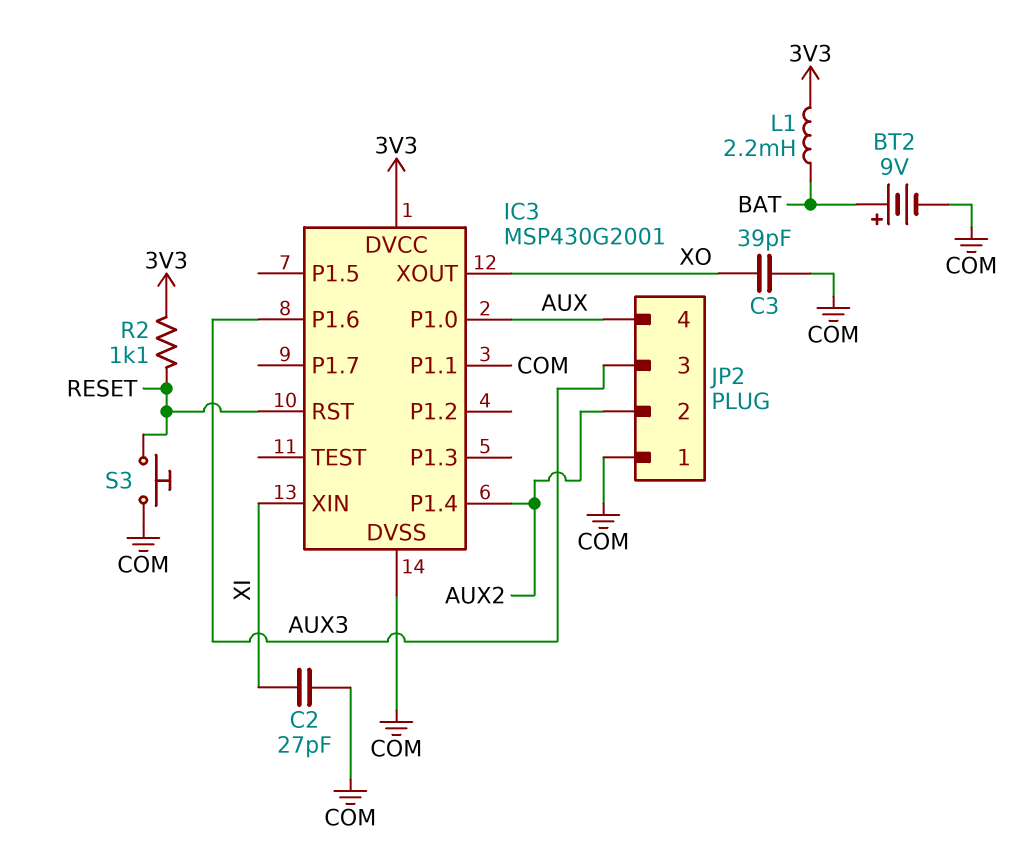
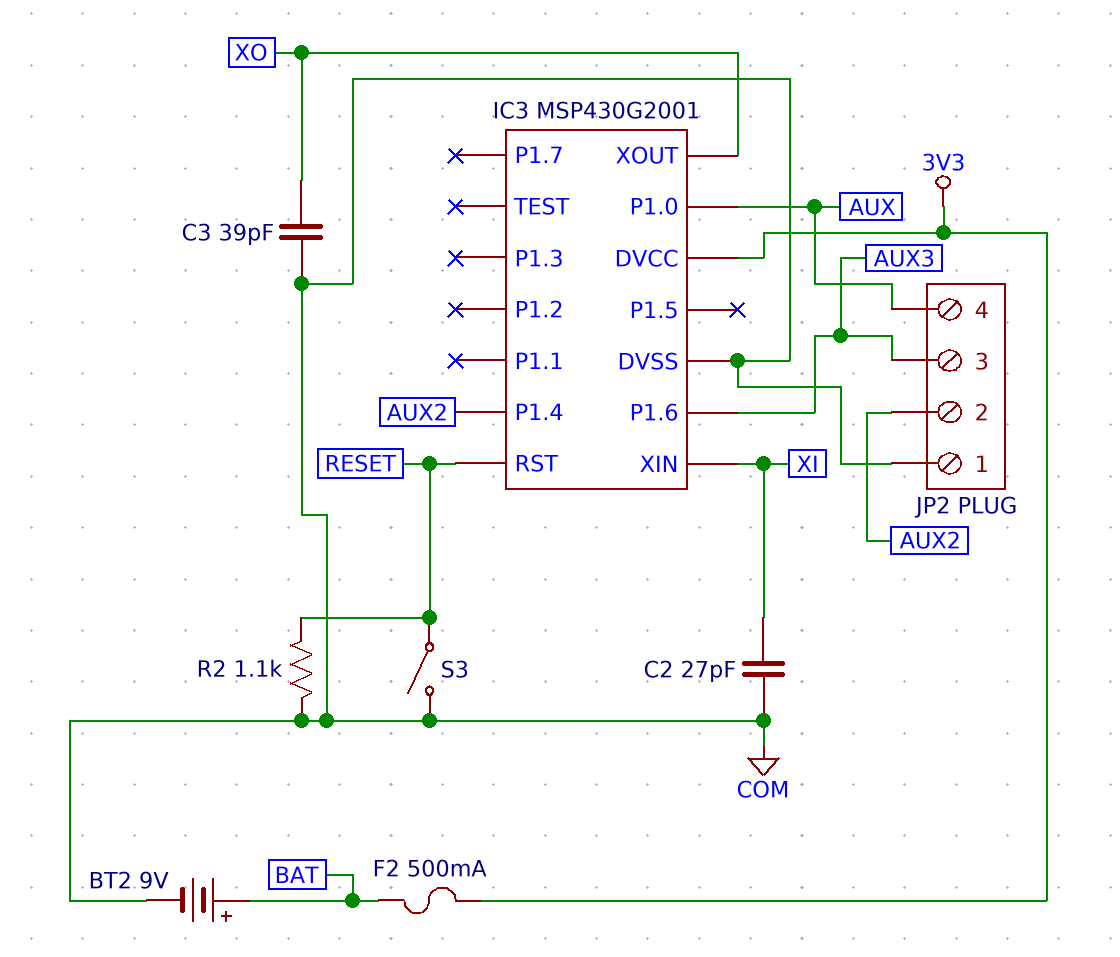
F2: none -> 500mA (3V3, BAT)
IC3 pin P1.1: COM -> none
L1: 2.2mH (3V3, BAT) -> none
R2: 1.1k (3V3, RESET) -> 1.1k (COM, RESET)
S3: button (COM, RESET) -> switch (COM, RESET)

